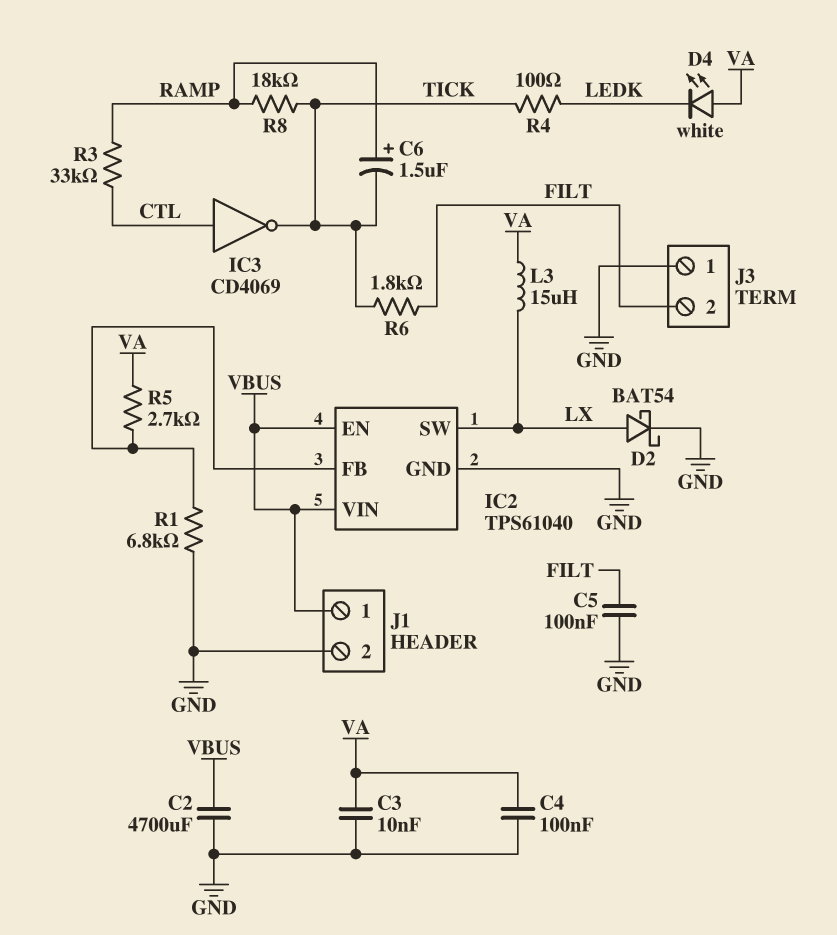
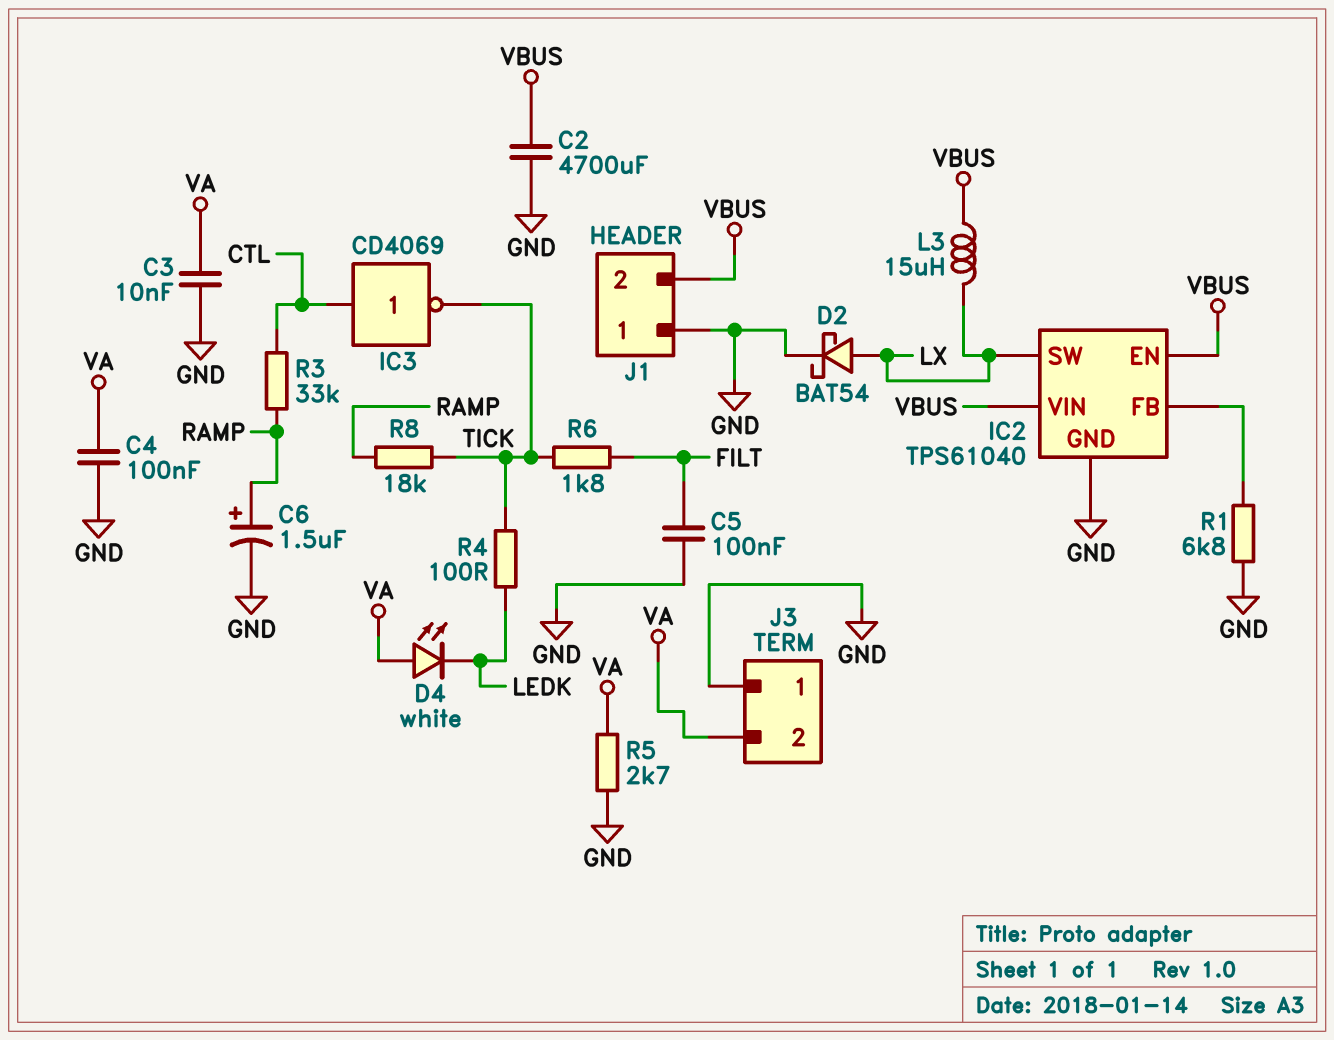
C6: 1.5uF (plus RAMP, minus TICK) -> 1.5uF (plus RAMP, minus GND)
J1 pin 1: VBUS -> GND
J1 pin 2: GND -> VBUS
J3 pin 2: FILT -> VA
L3: 15uH (LX, VA) -> 15uH (LX, VBUS)
R5: 2.7k (IC2/FB, VA) -> 2.7k (GND, VA)

